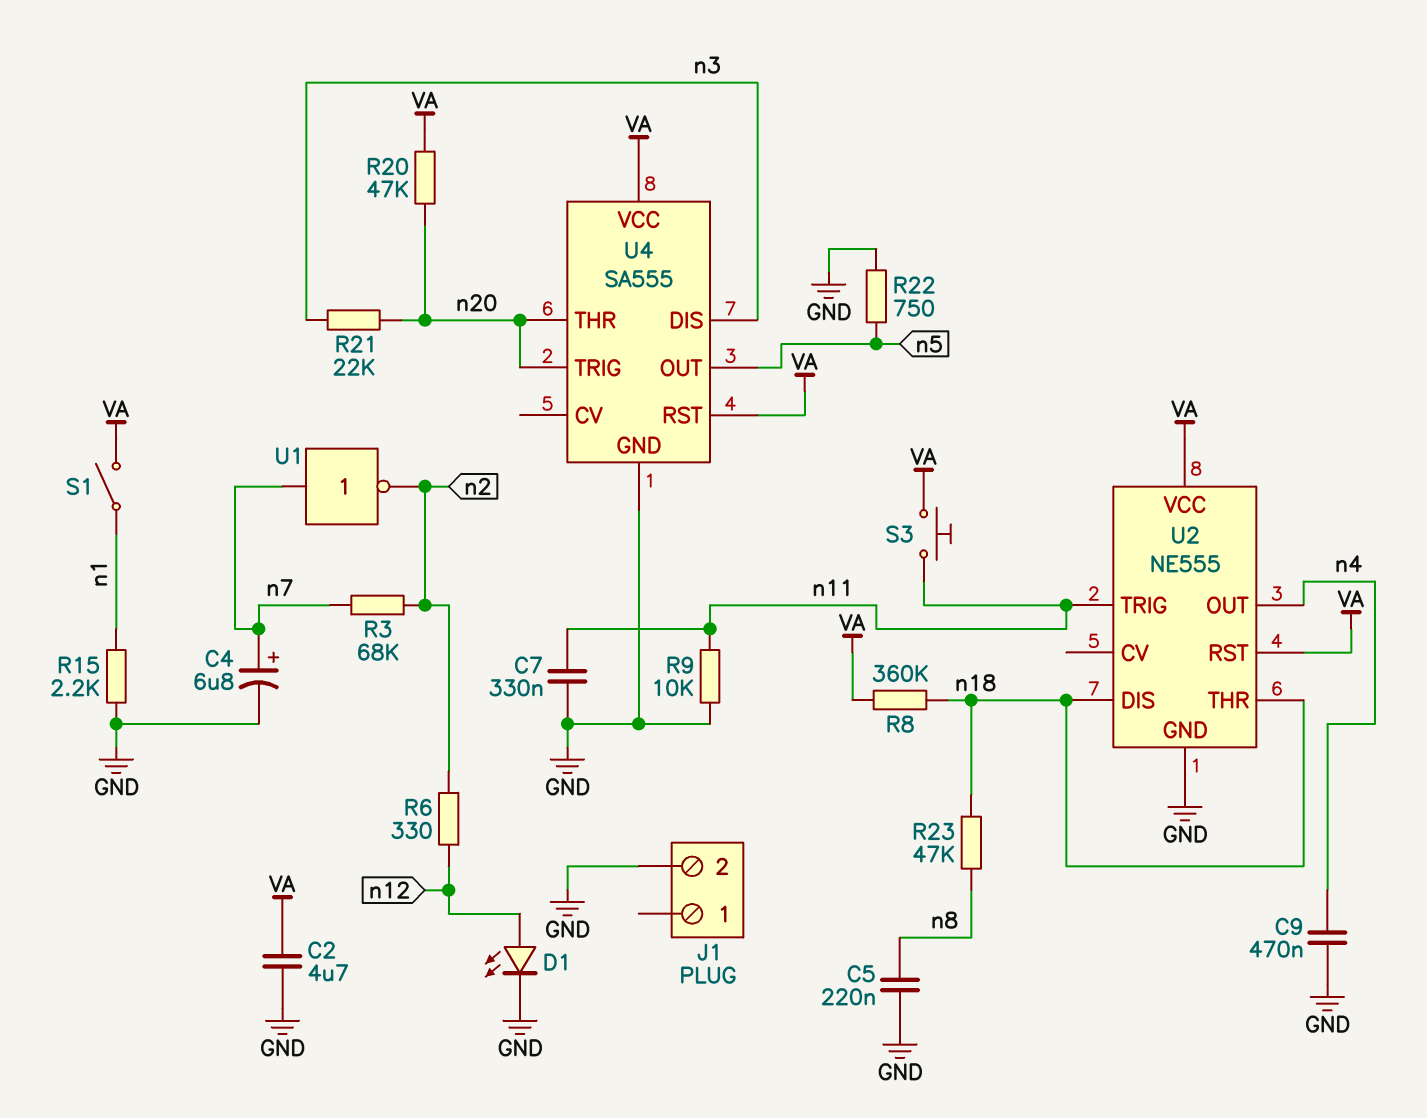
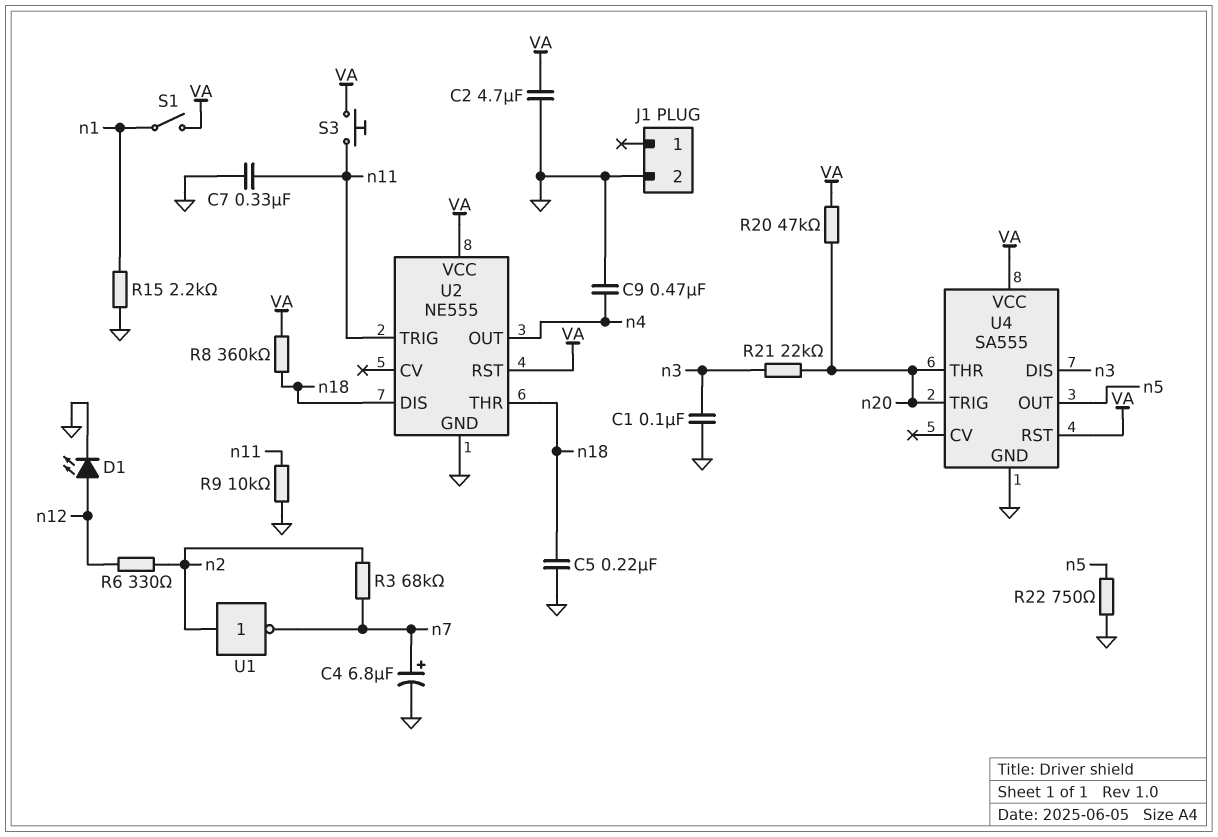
C1: none -> 100nF (GND, n3)
C5: 220nF (GND, n8) -> 220nF (GND, n18)
R23: 47k (n8, n18) -> none
U1: NOT (in n7, out n2) -> NOT (in n2, out n7)

